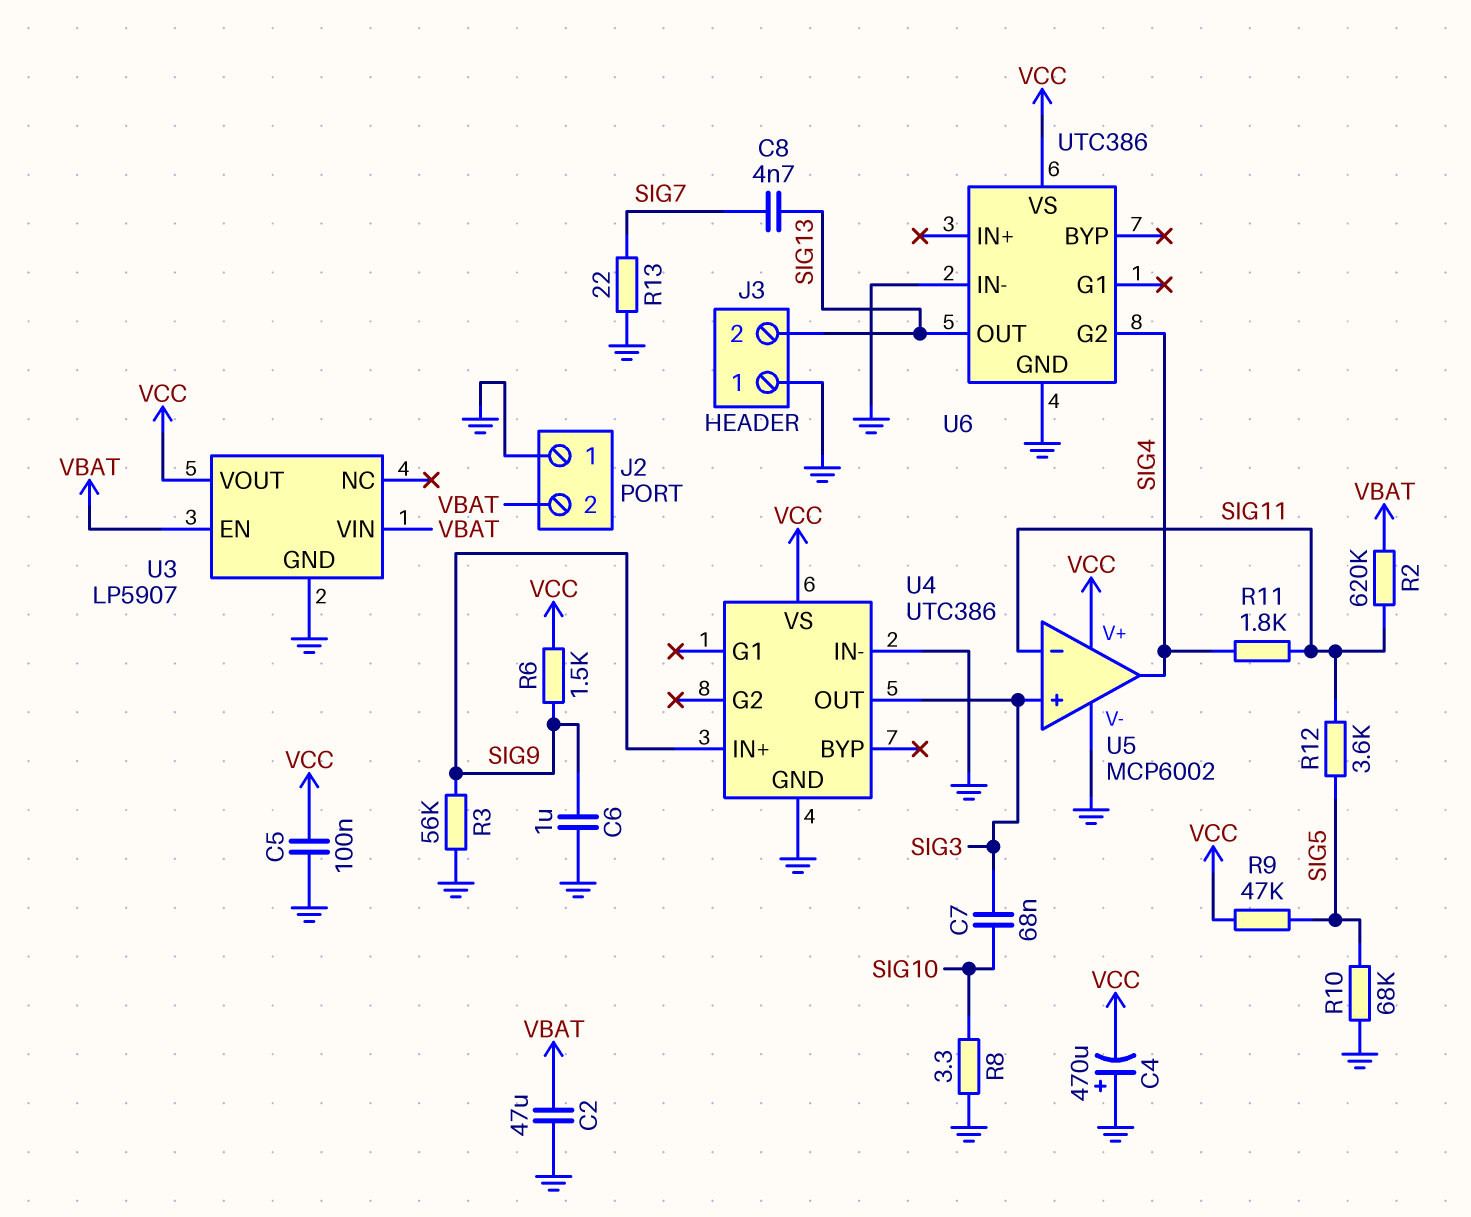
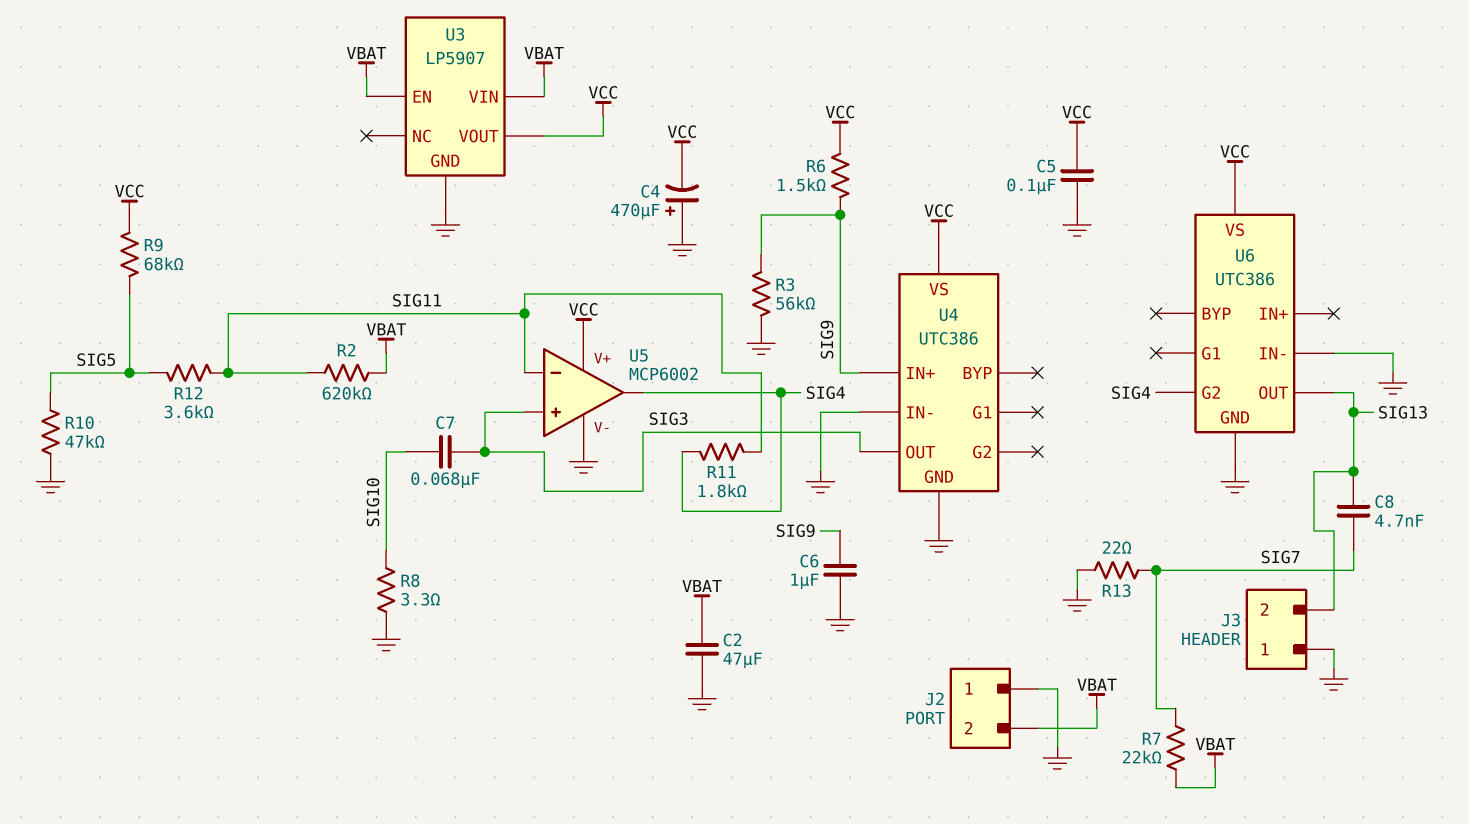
R7: none -> 22k (SIG7, VBAT)
R9: 47k (SIG5, VCC) -> 68k (SIG5, VCC)
R10: 68k (GND, SIG5) -> 47k (GND, SIG5)

